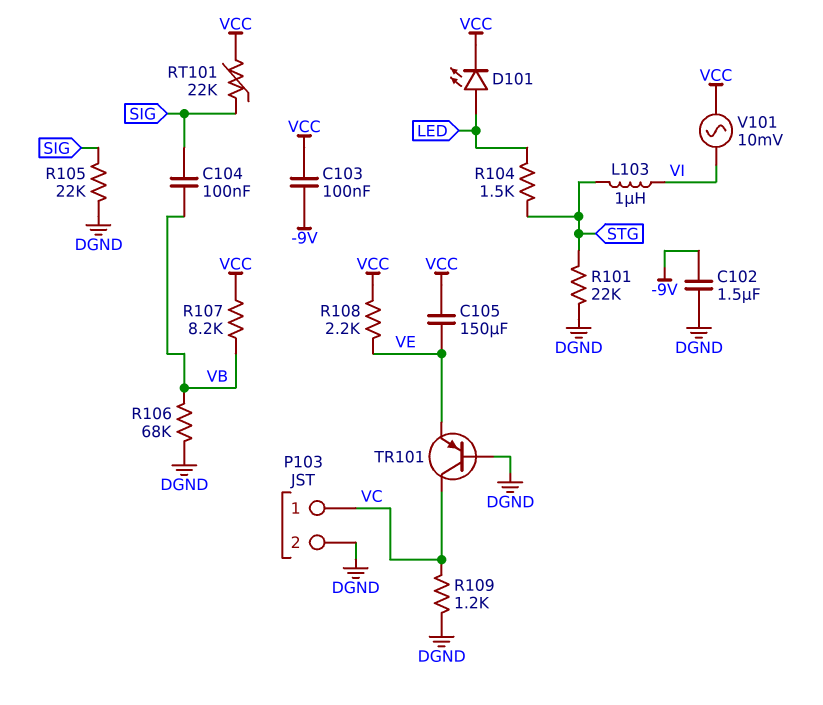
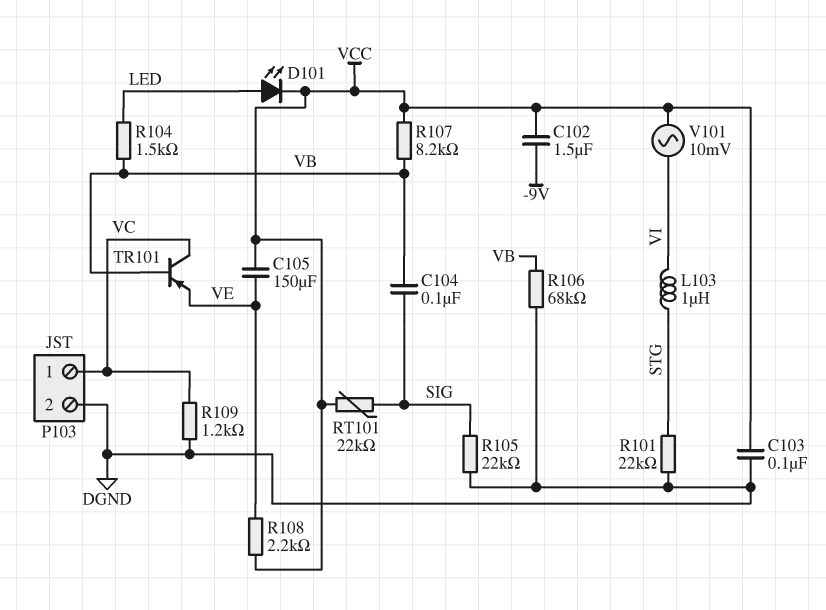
C102: 1.5uF (-9V, DGND) -> 1.5uF (-9V, VCC)
C103: 100nF (-9V, VCC) -> 100nF (DGND, VCC)
R104: 1.5k (LED, STG) -> 1.5k (LED, VB)
TR101: PNP (B DGND, C VC, E VE) -> PNP (B VB, C VC, E VE)

